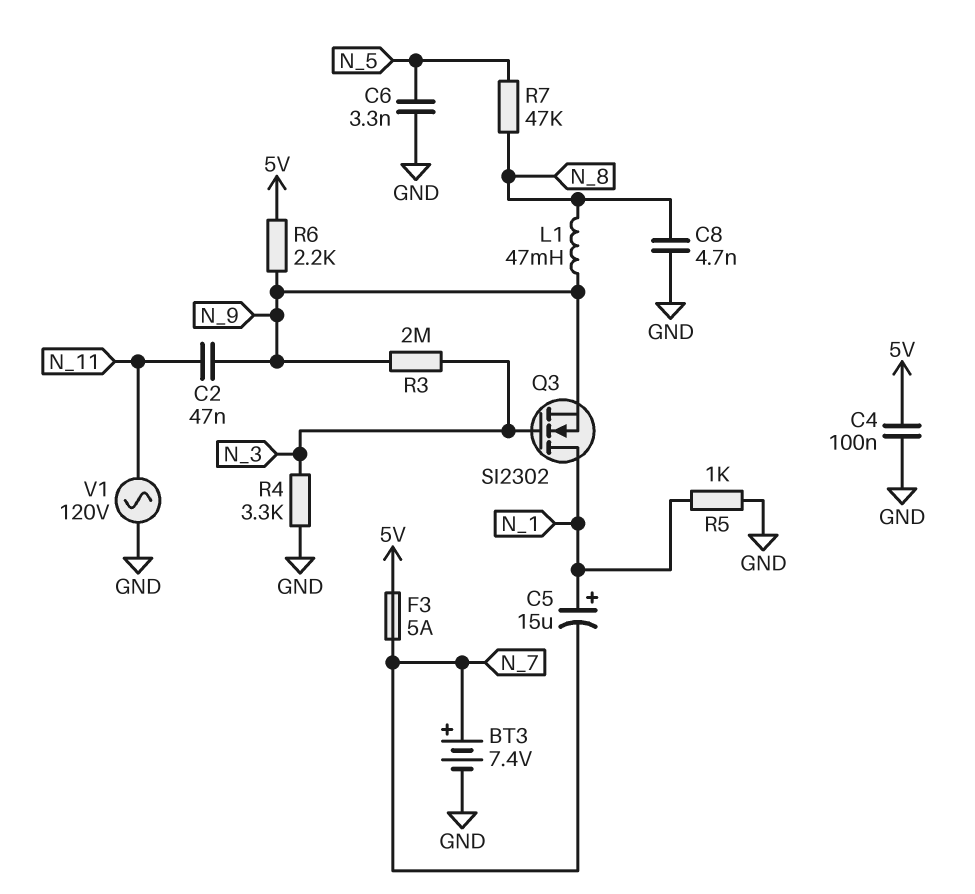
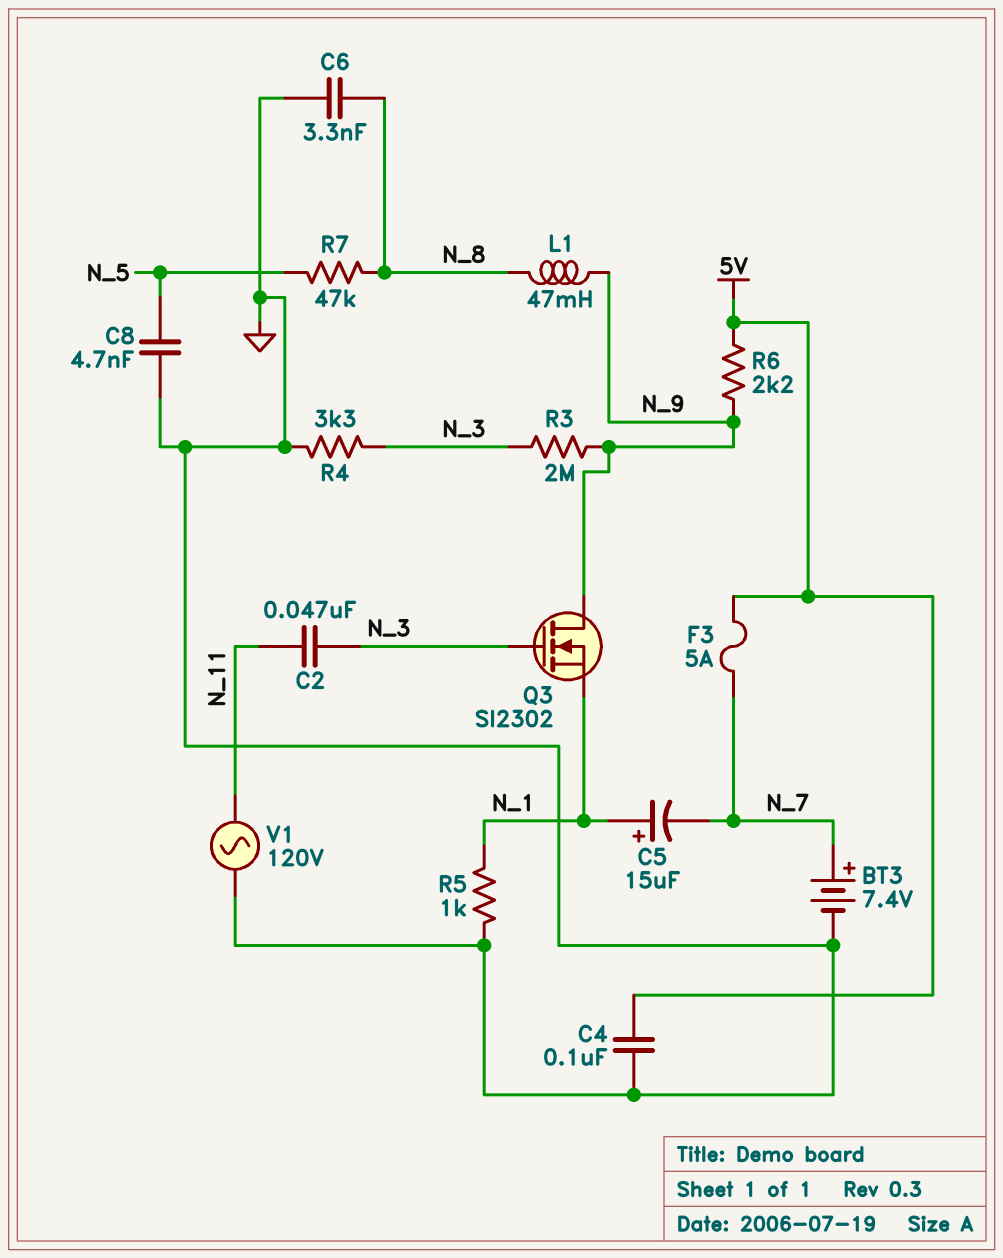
C2: 47nF (N_9, N_11) -> 47nF (N_3, N_11)
C6: 3.3nF (GND, N_5) -> 3.3nF (GND, N_8)
C8: 4.7nF (GND, N_8) -> 4.7nF (GND, N_5)
Q3: NMOS SI2302 (G N_3, D N_1, S N_9) -> NMOS SI2302 (G N_3, D N_9, S N_1)

